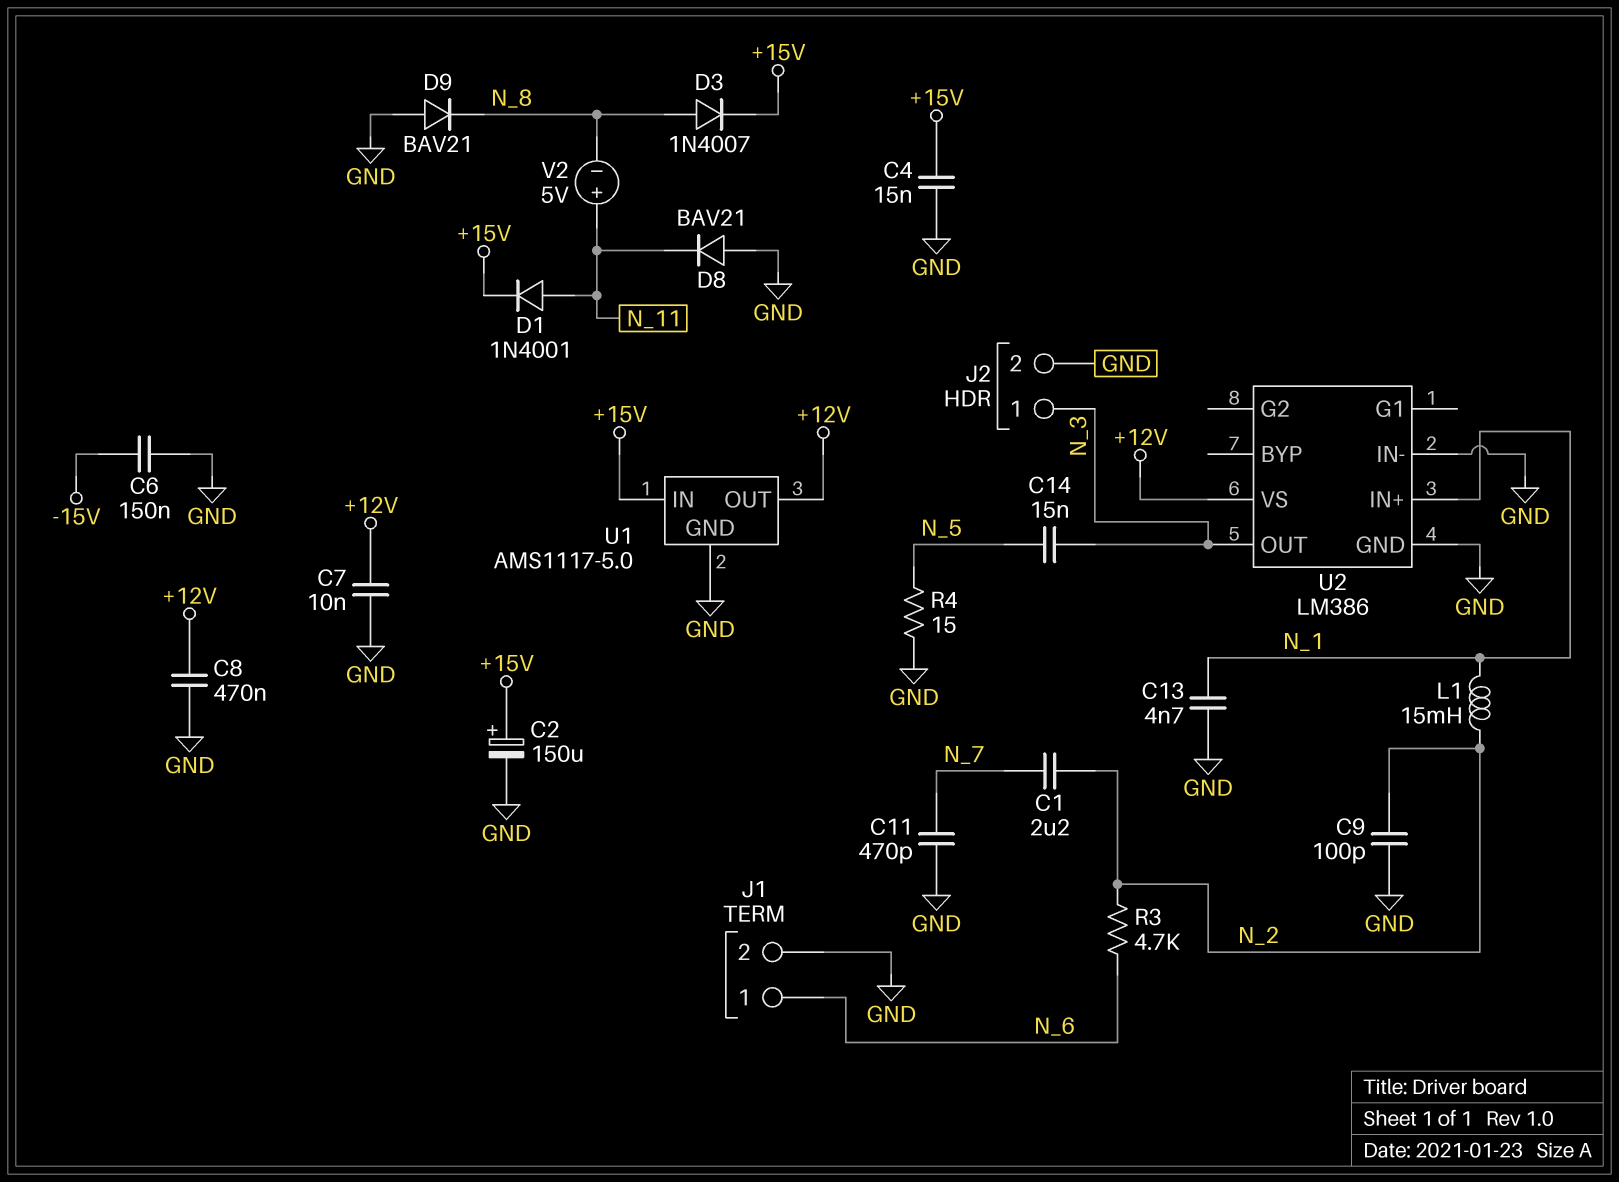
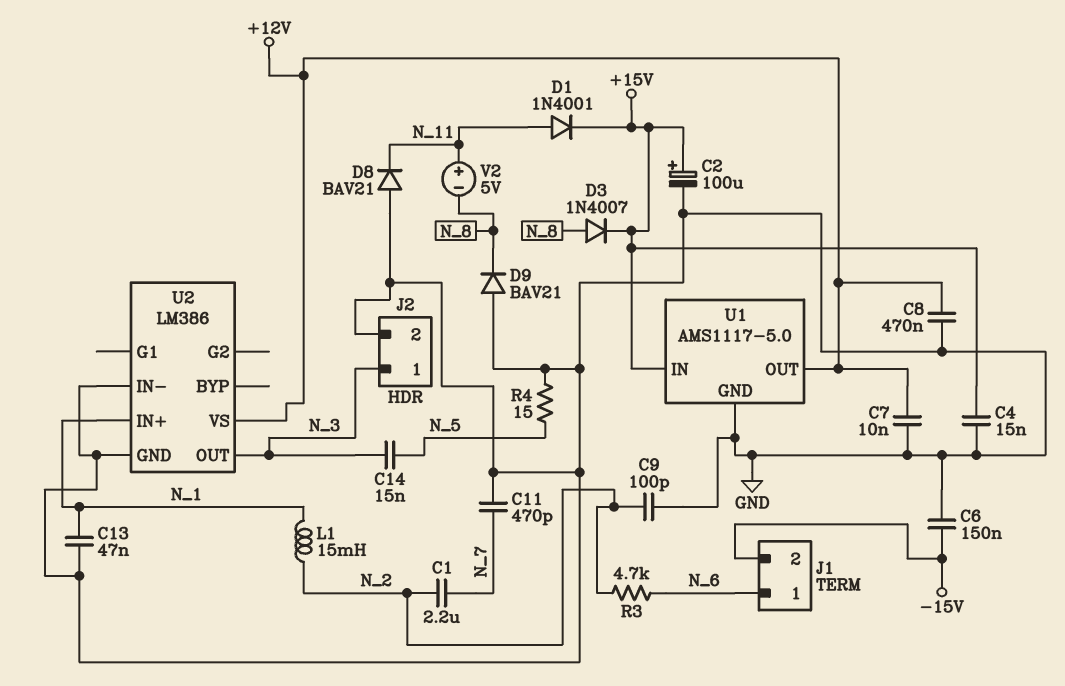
C2: 150uF (plus +15V, minus GND) -> 100uF (plus +15V, minus GND)
C13: 4.7nF (GND, N_1) -> 47nF (GND, N_1)
J1 pin 2: GND -> -15V

